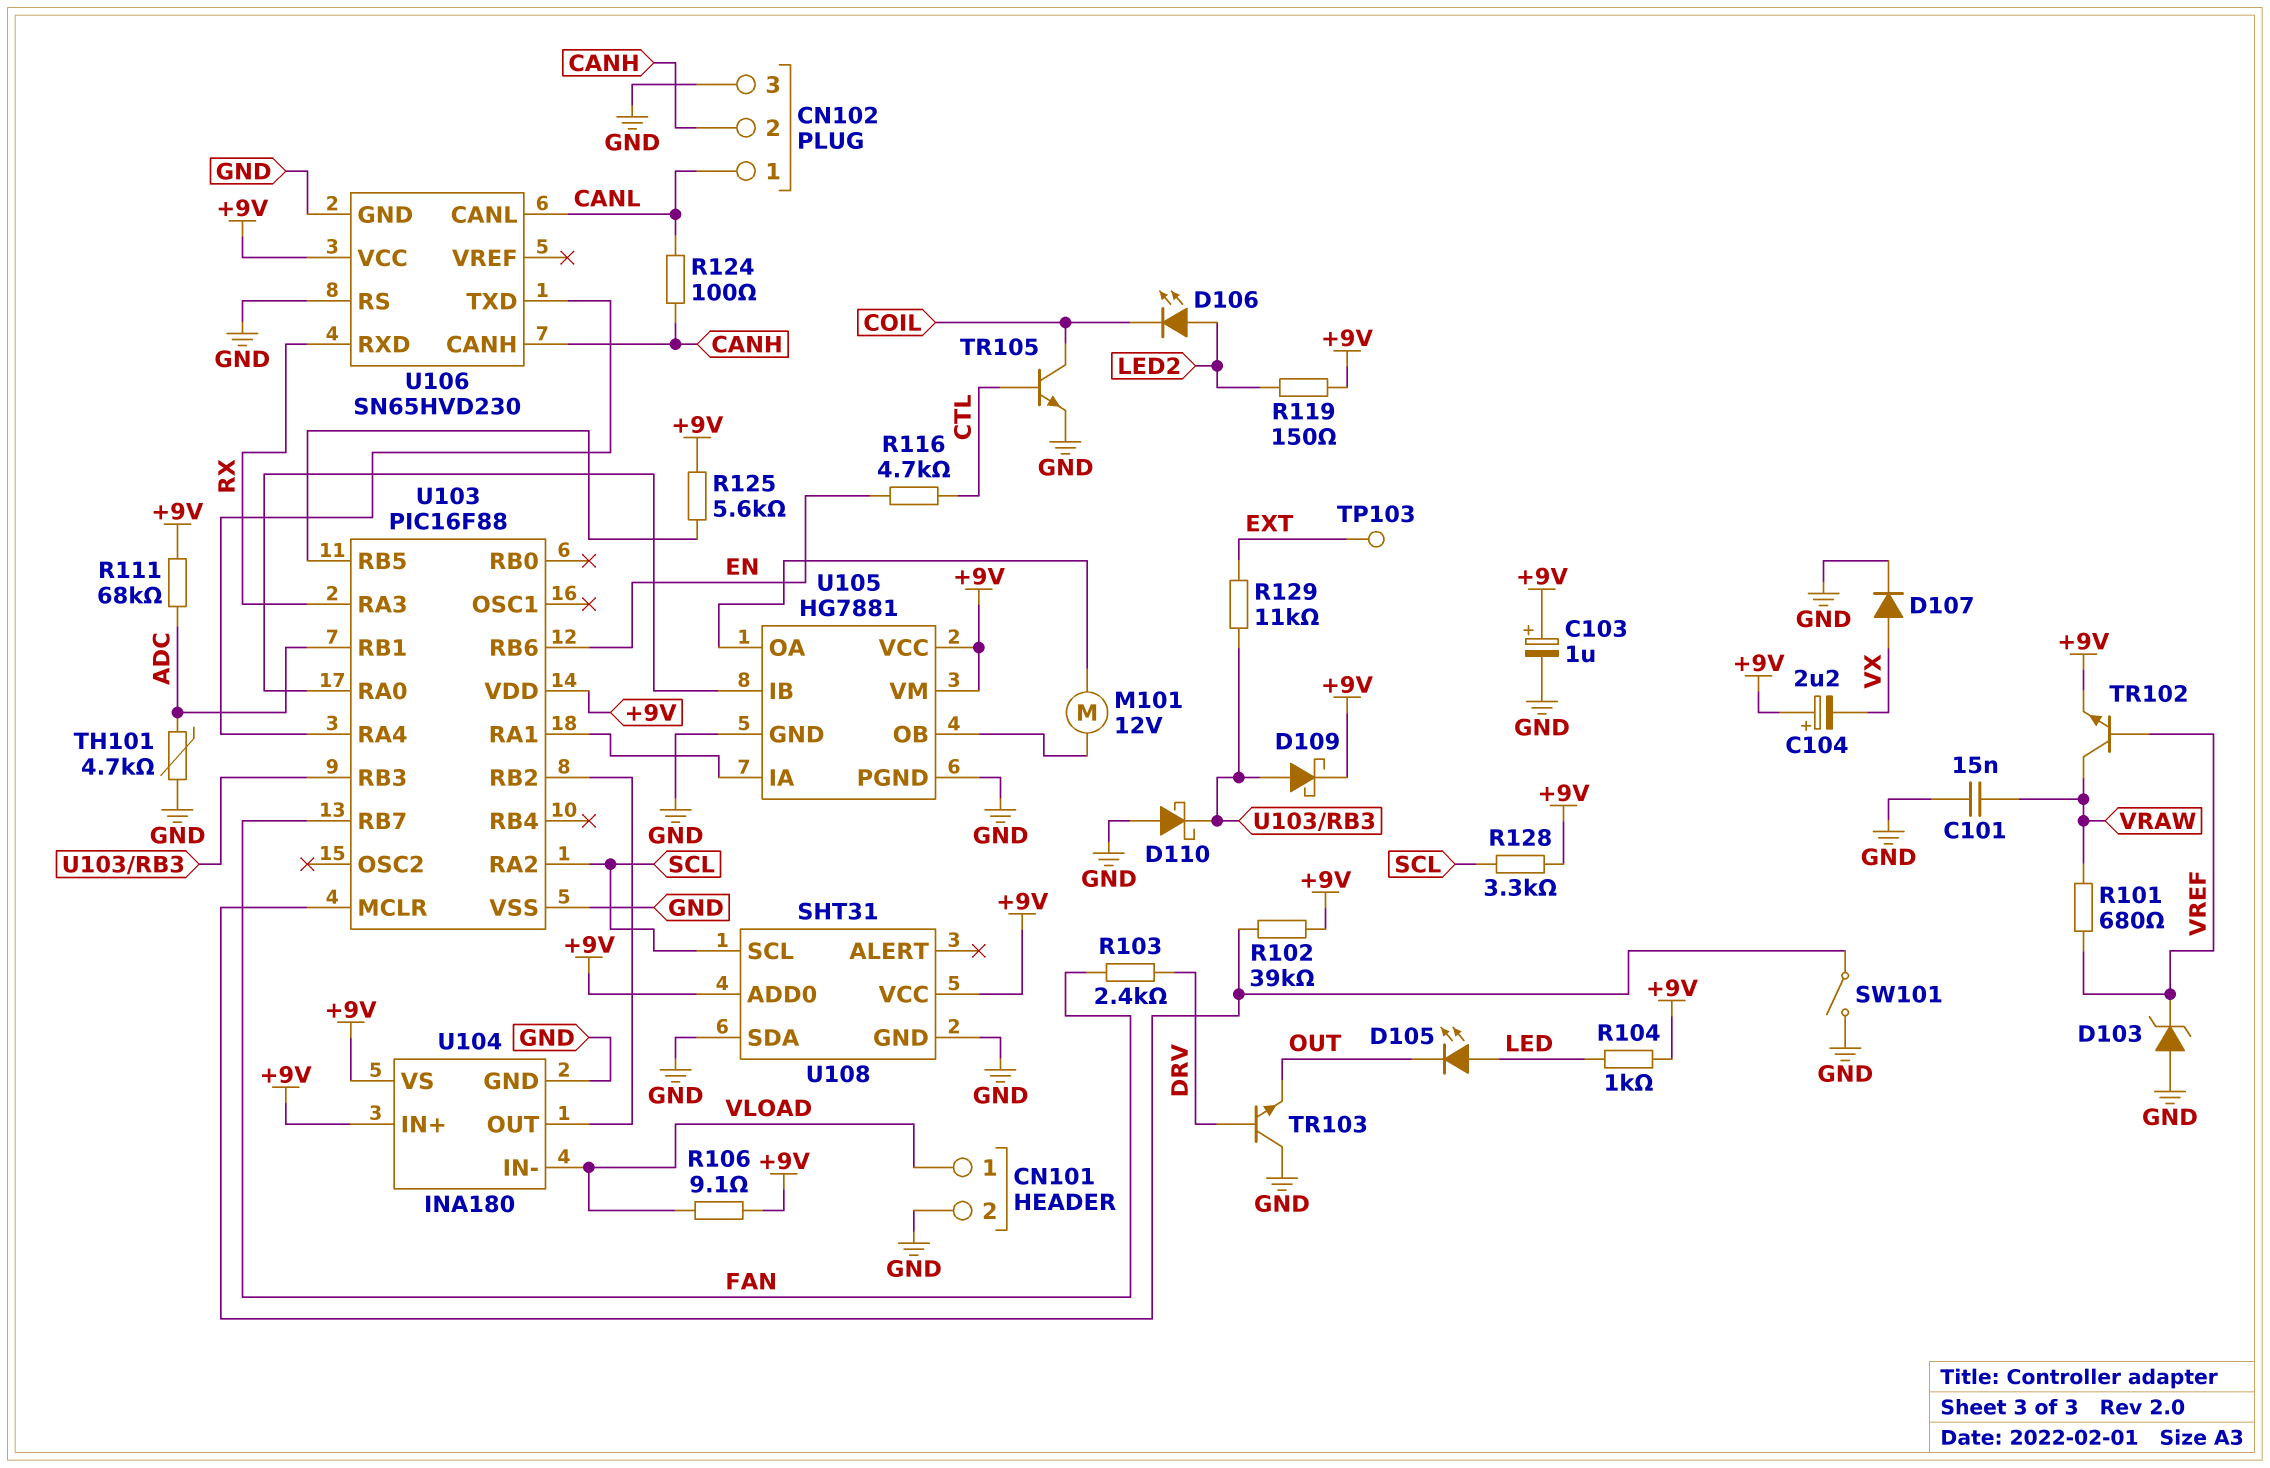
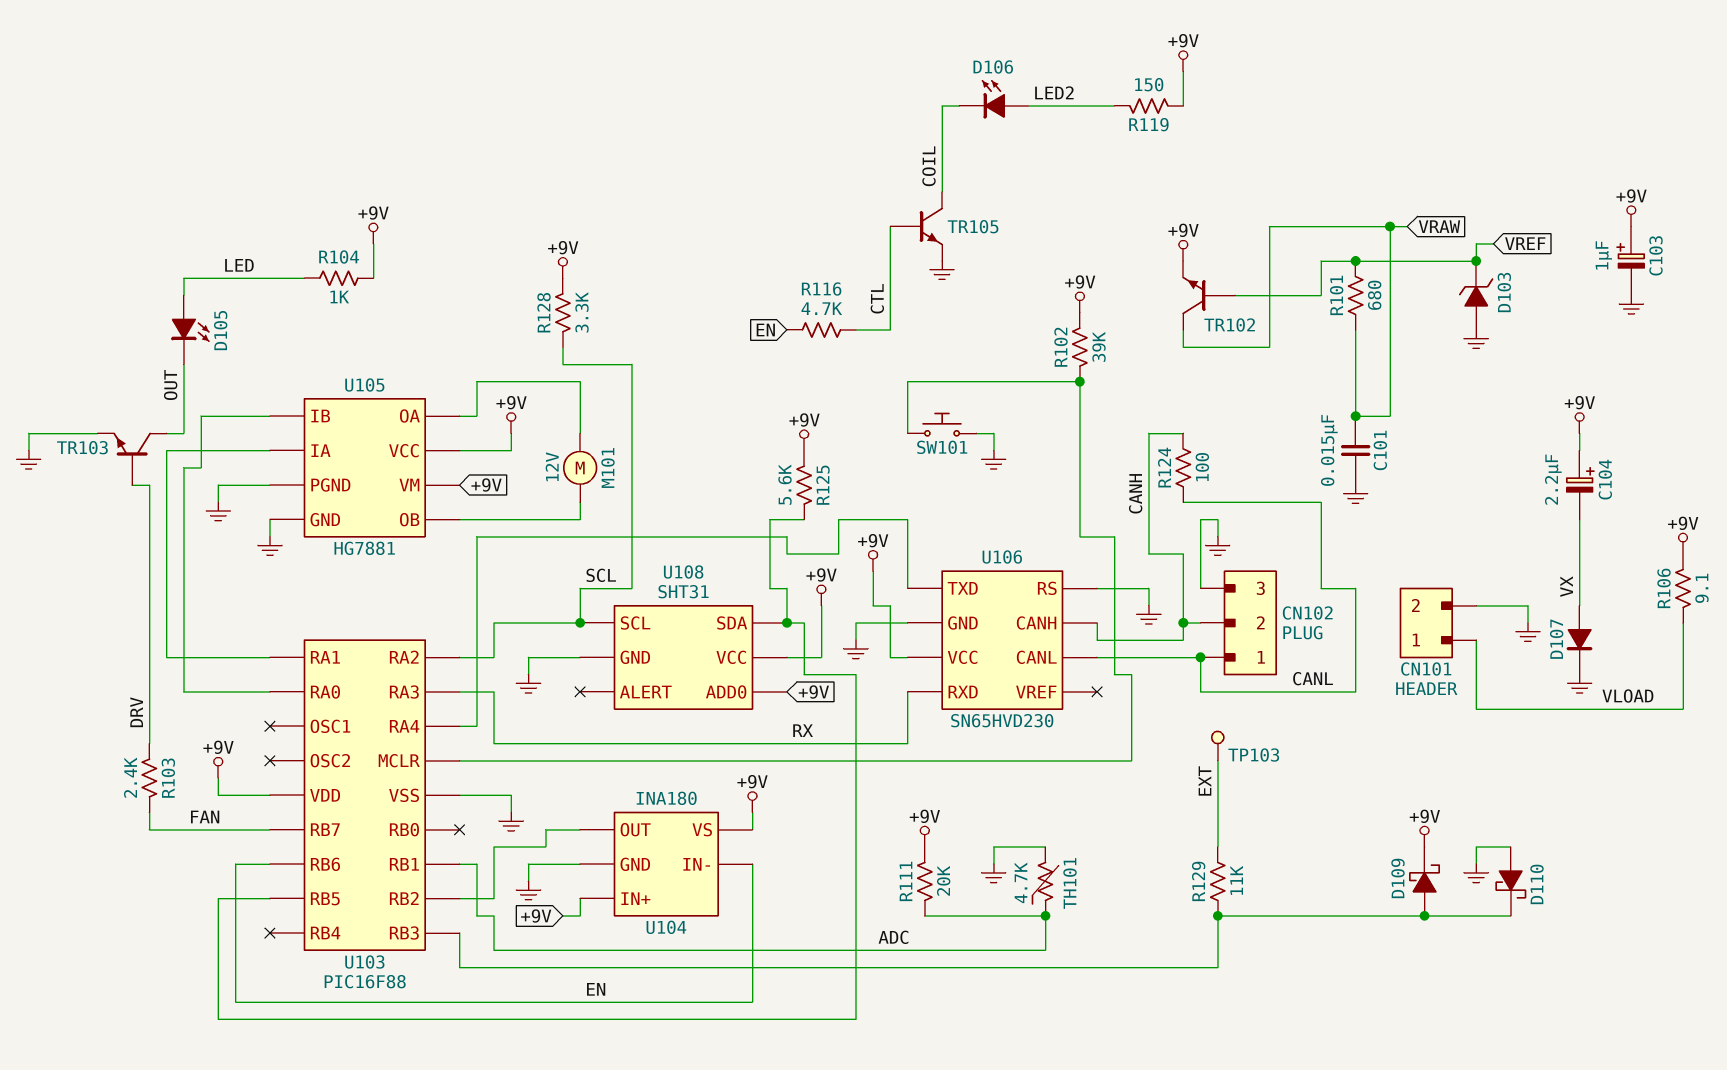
R111: 68k (+9V, ADC) -> 20k (+9V, ADC)
SW101: switch (GND, U103/MCLR) -> button (GND, U103/MCLR)
TR103: NPN (B DRV, C GND, E OUT) -> NPN (B DRV, C OUT, E GND)
U104 pin IN-: VLOAD -> EN
U108 pin SDA: GND -> U103/RB5

